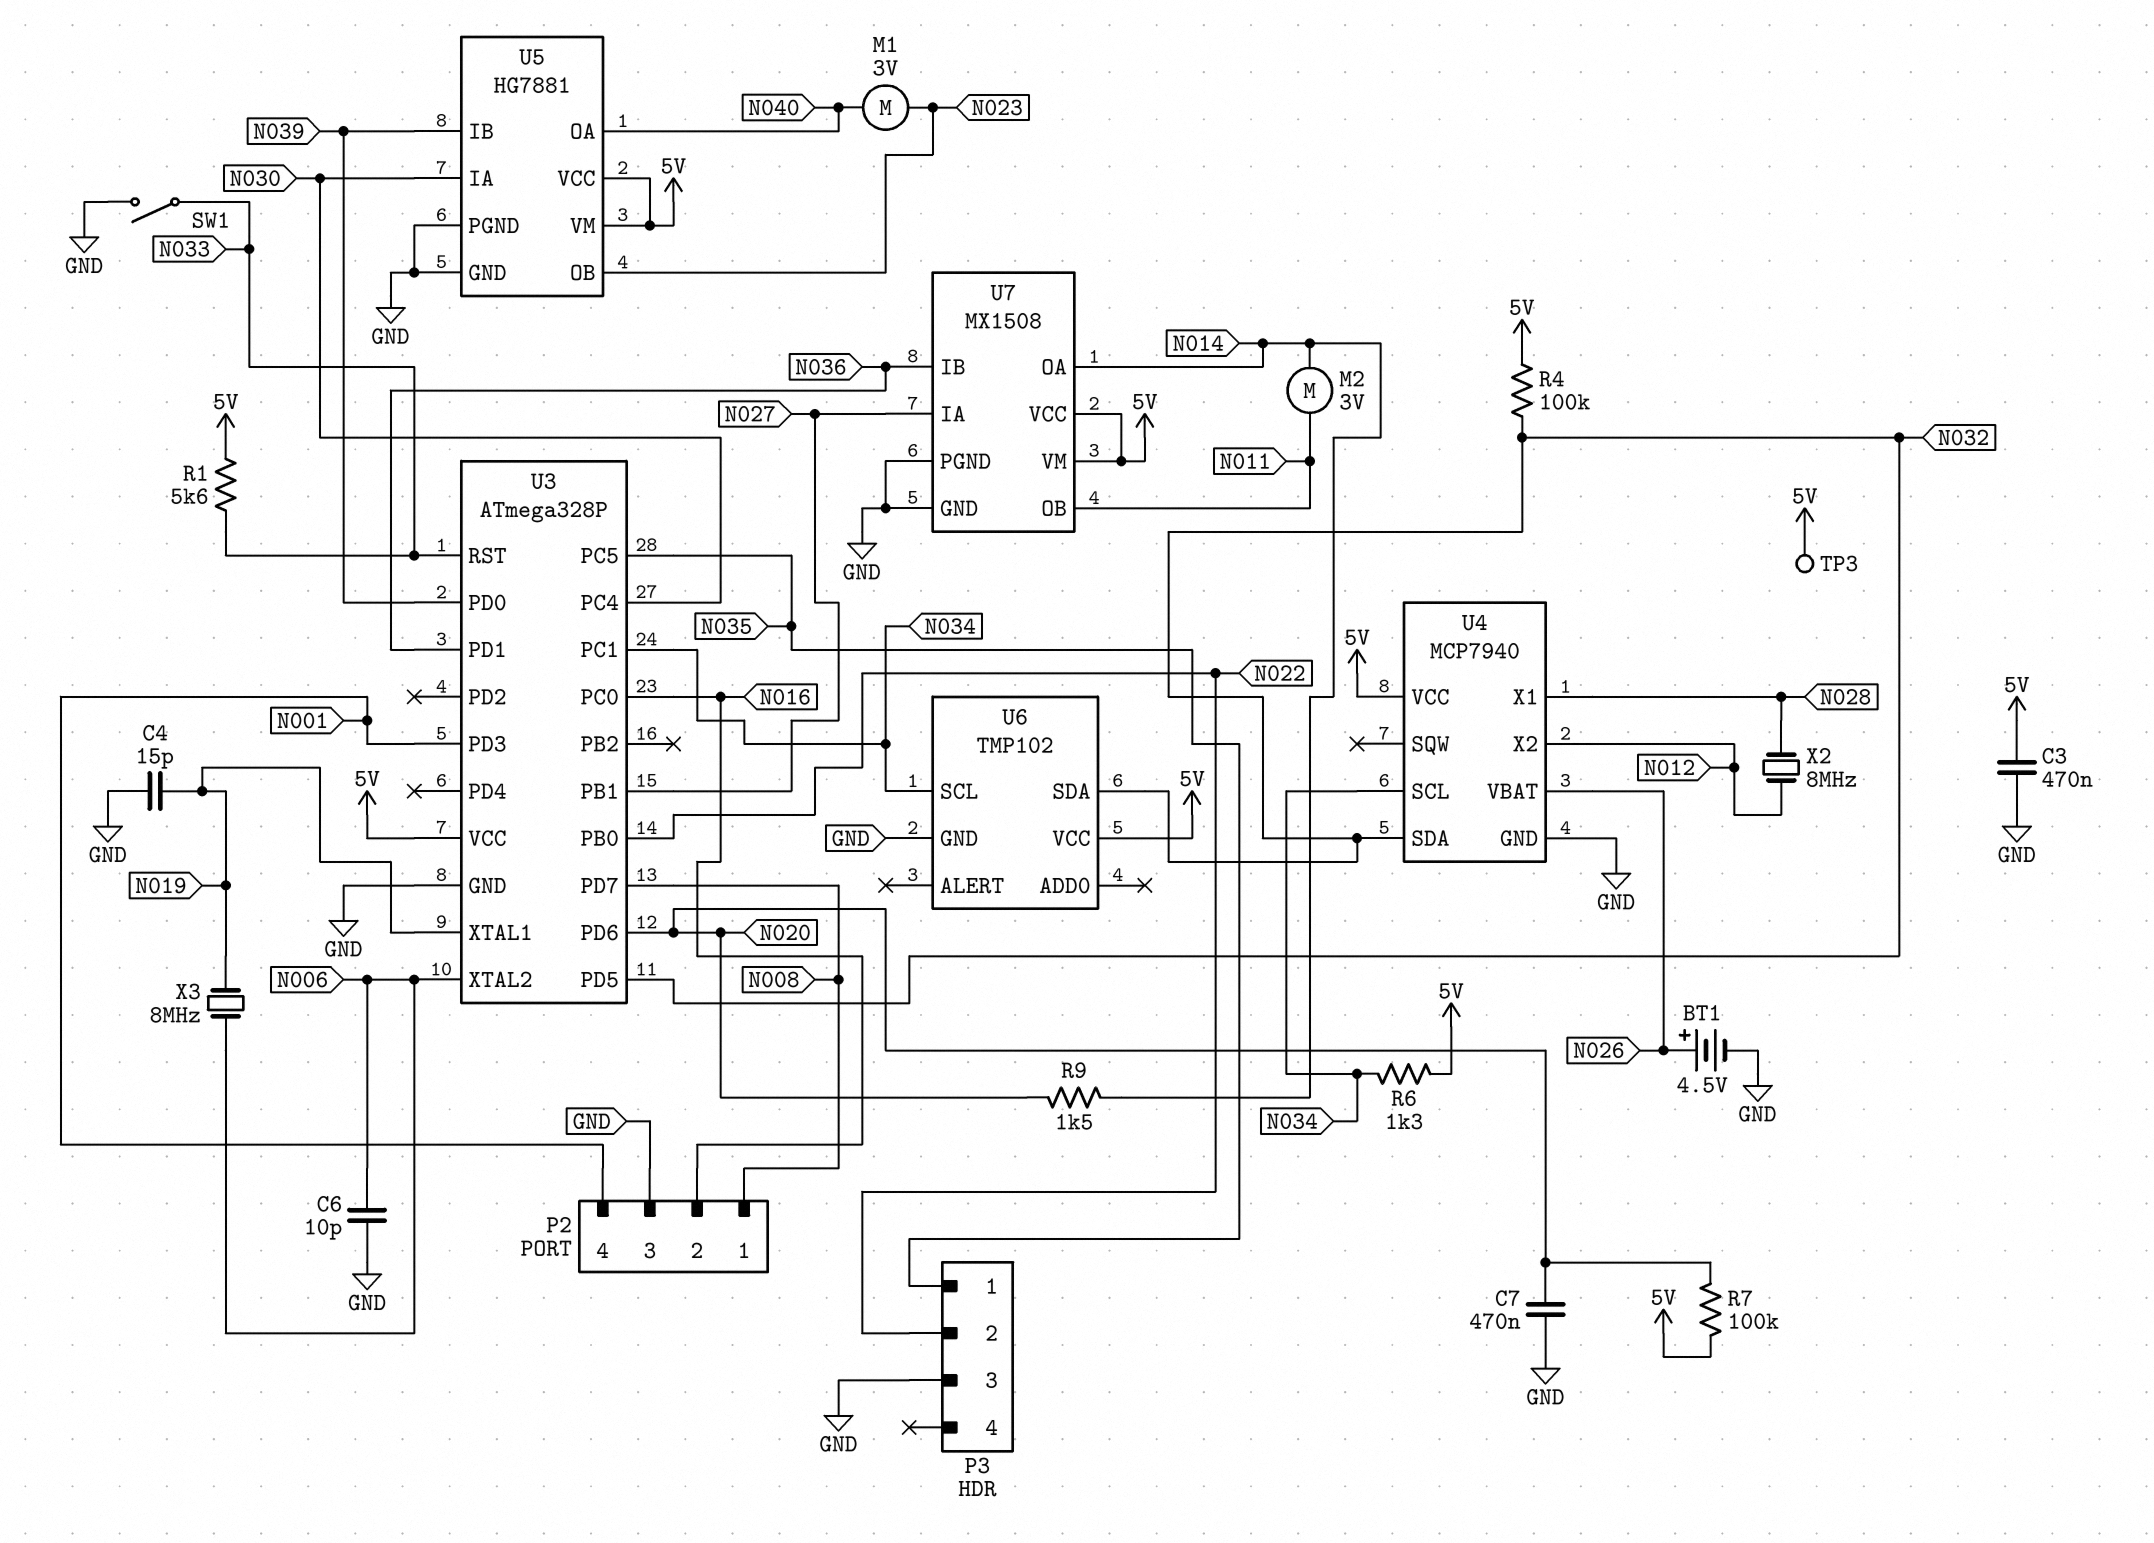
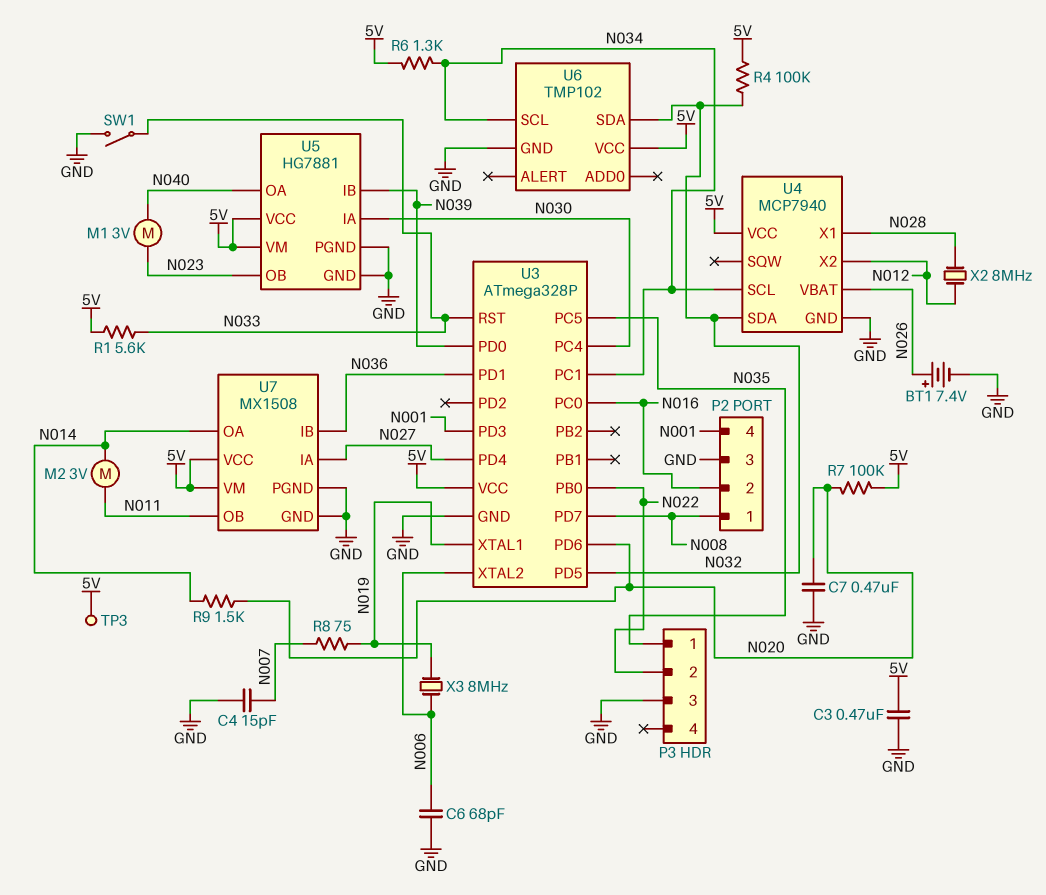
BT1: 4.5V (plus N026, minus GND) -> 7.4V (plus N026, minus GND)
C4: 15pF (GND, N019) -> 15pF (GND, N007)
C6: 10pF (GND, N006) -> 68pF (GND, N006)
R8: none -> 75 (N007, N019)
U3 pin PB1: N027 -> none
U3 pin PD4: none -> N027

